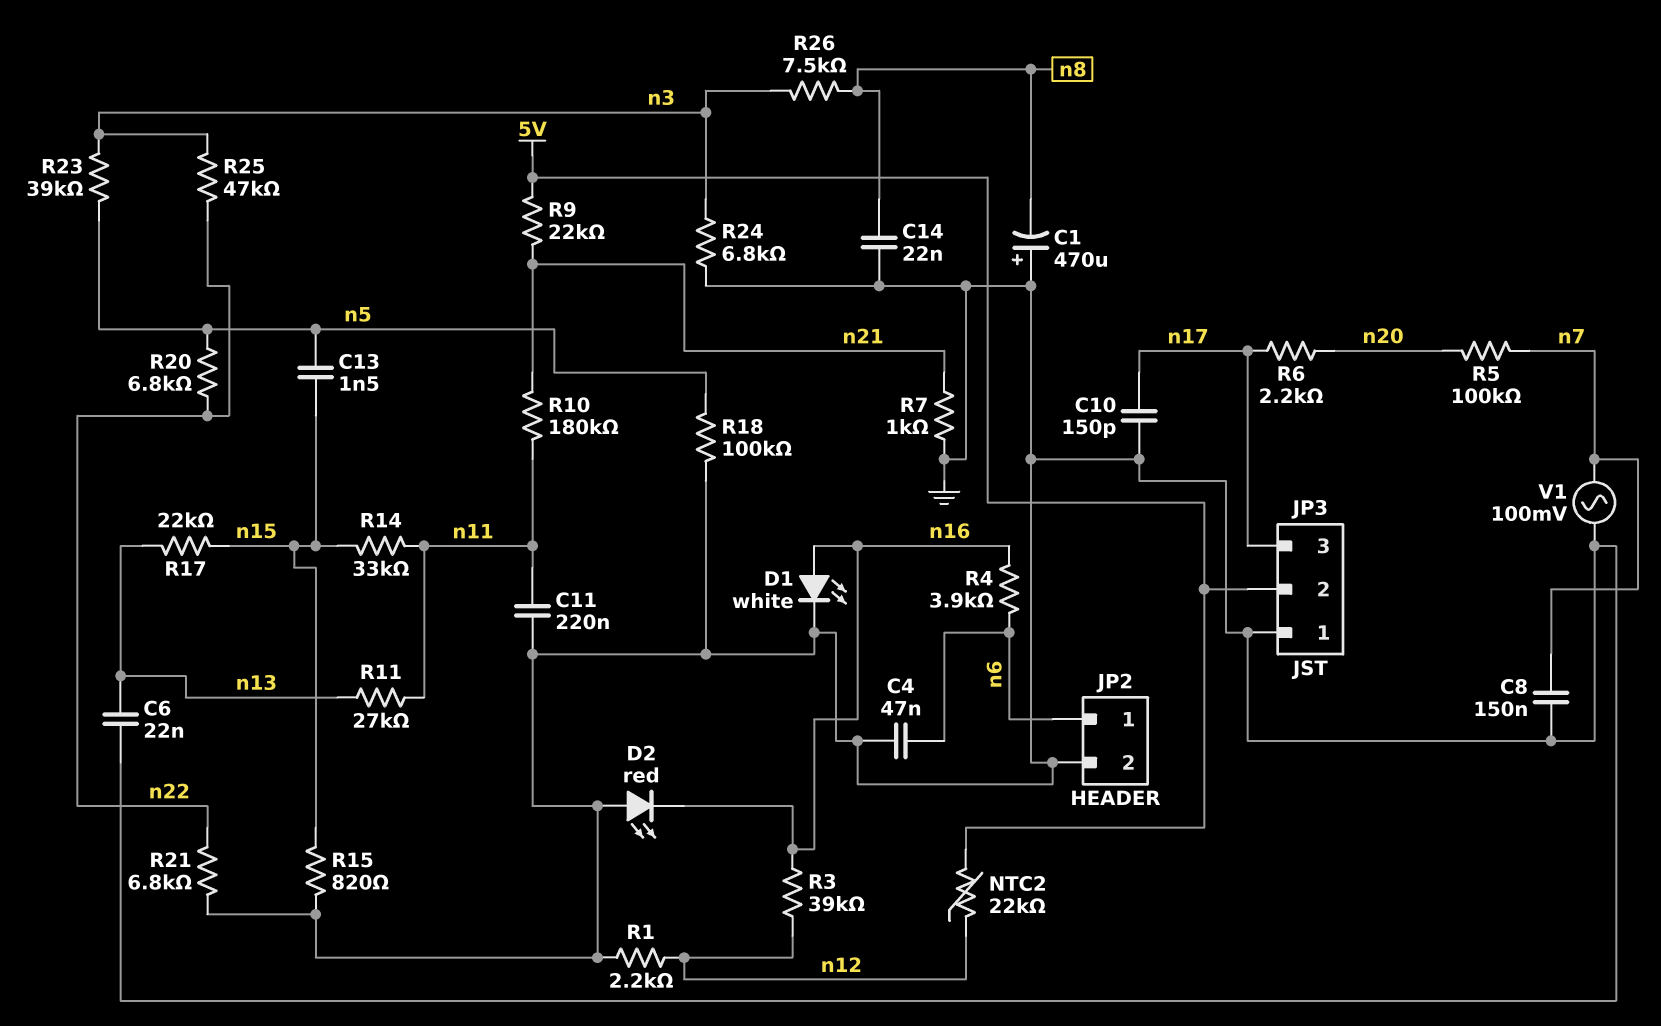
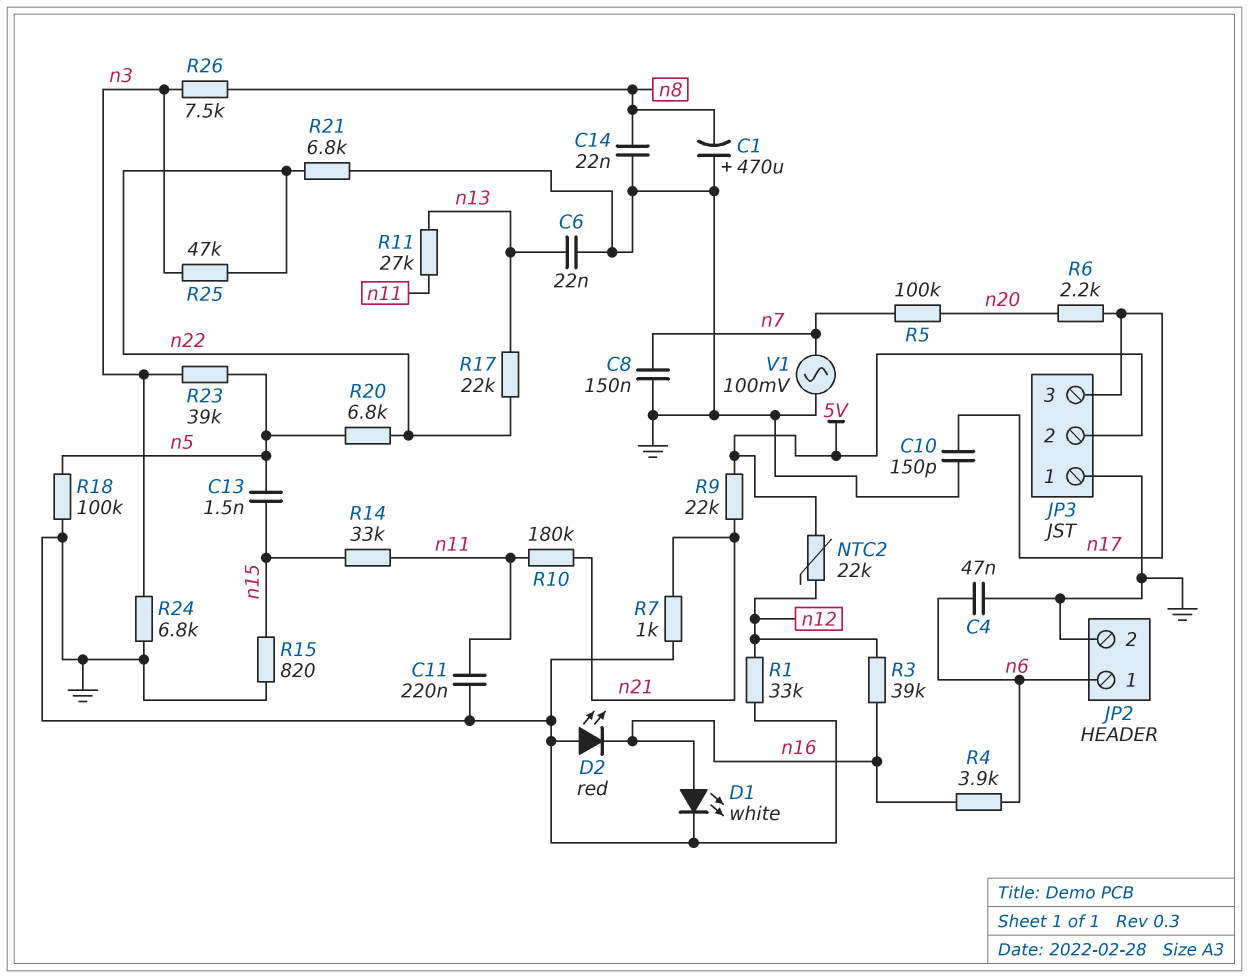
R1: 2.2k (GND, n12) -> 33k (GND, n12)
R17: 22k (n13, n15) -> 22k (n13, n22)

